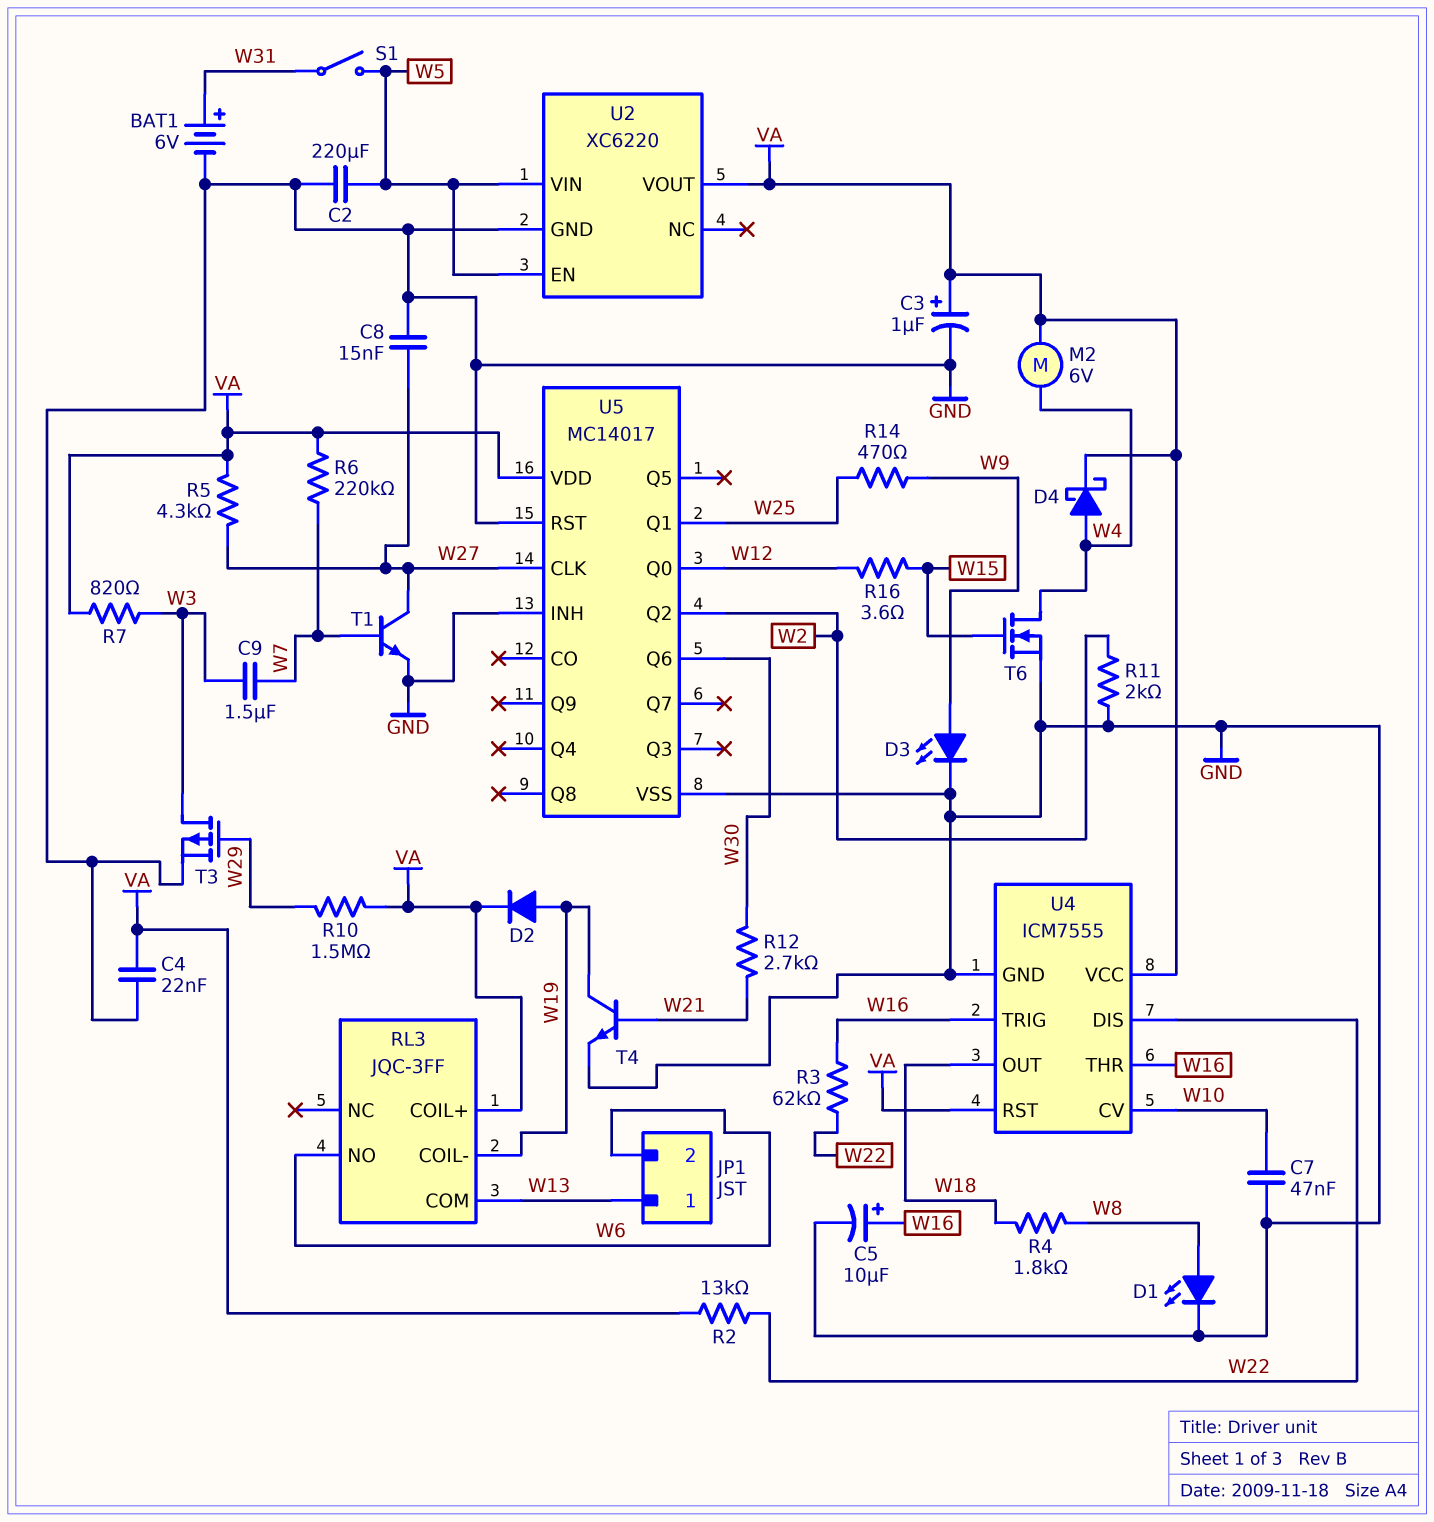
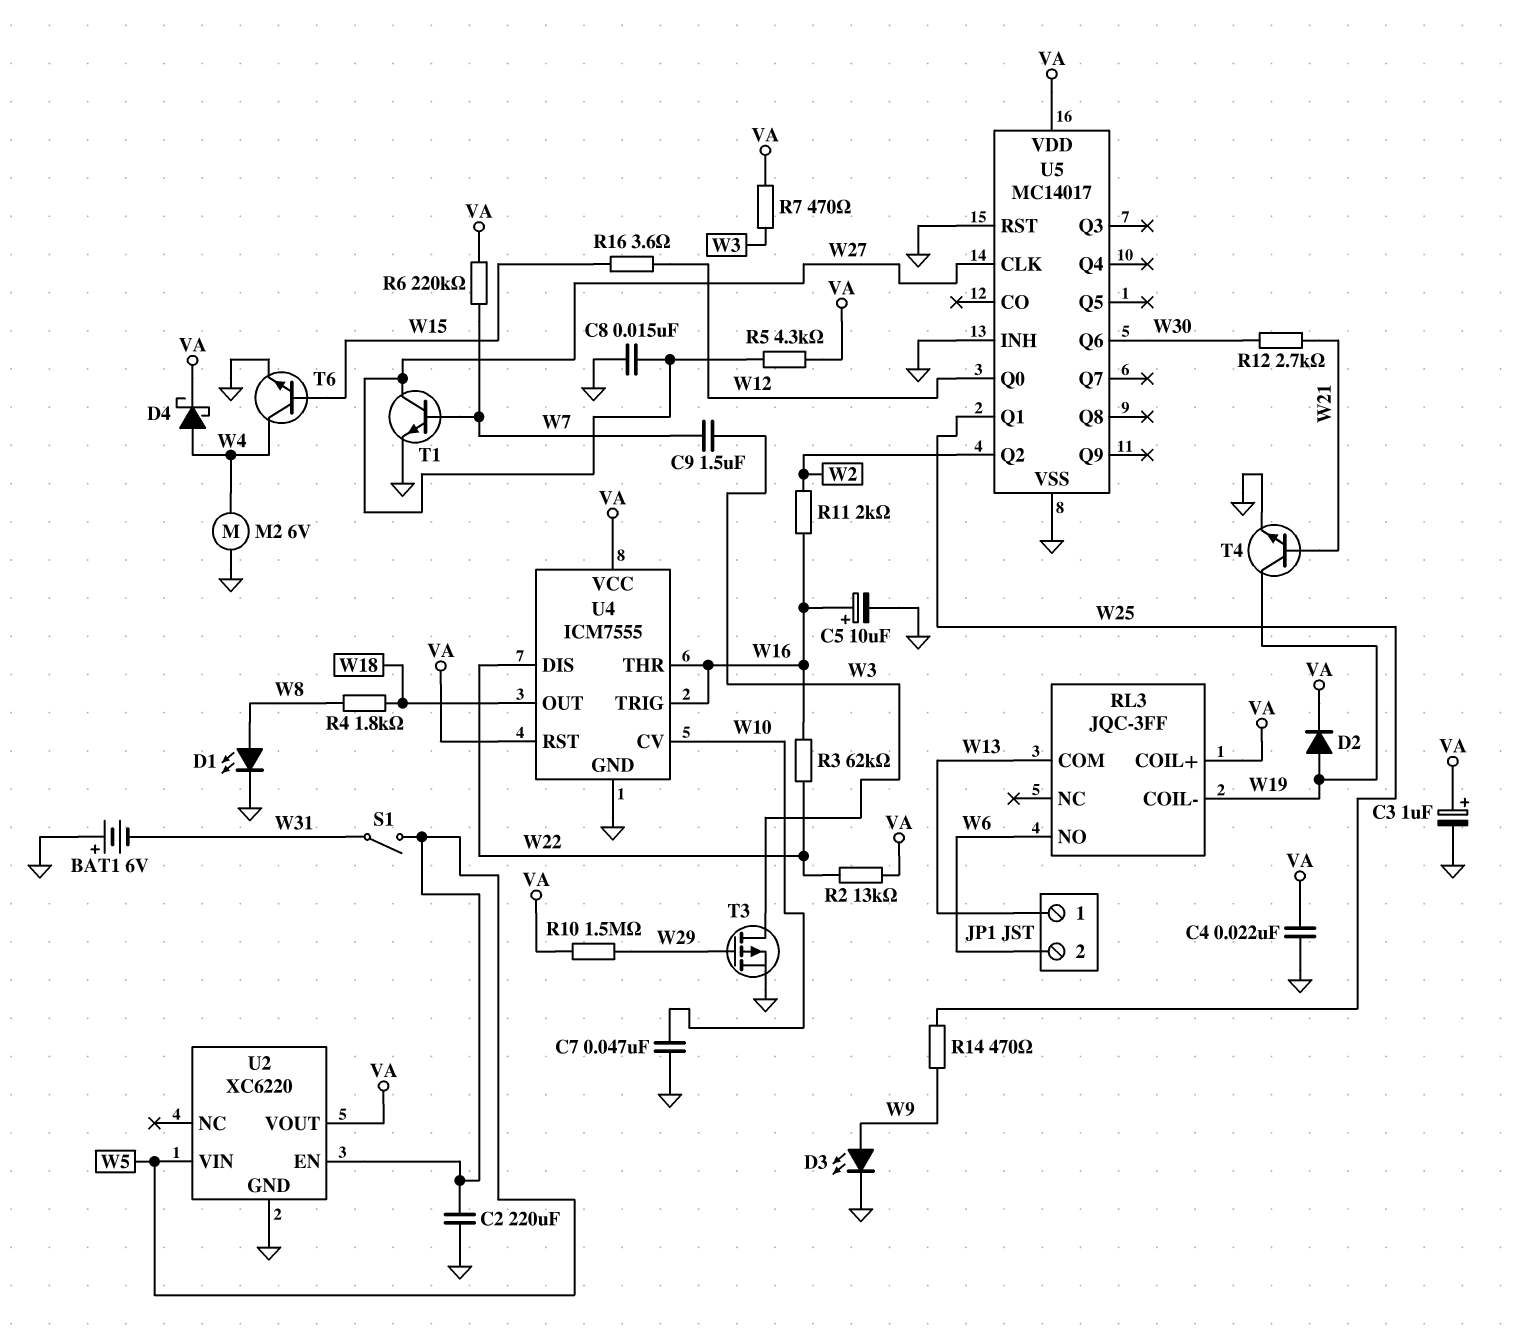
BAT1: 6V (plus W31, minus GND) -> 6V (plus GND, minus W31)
M2: motor 6V (VA, W4) -> motor 6V (GND, W4)
R7: 820 (VA, W3) -> 470 (VA, W3)
R11: 2k (GND, W2) -> 2k (W2, W16)
T6: NMOS (G W15, D W4, S GND) -> NPN (B W15, C W4, E GND)

